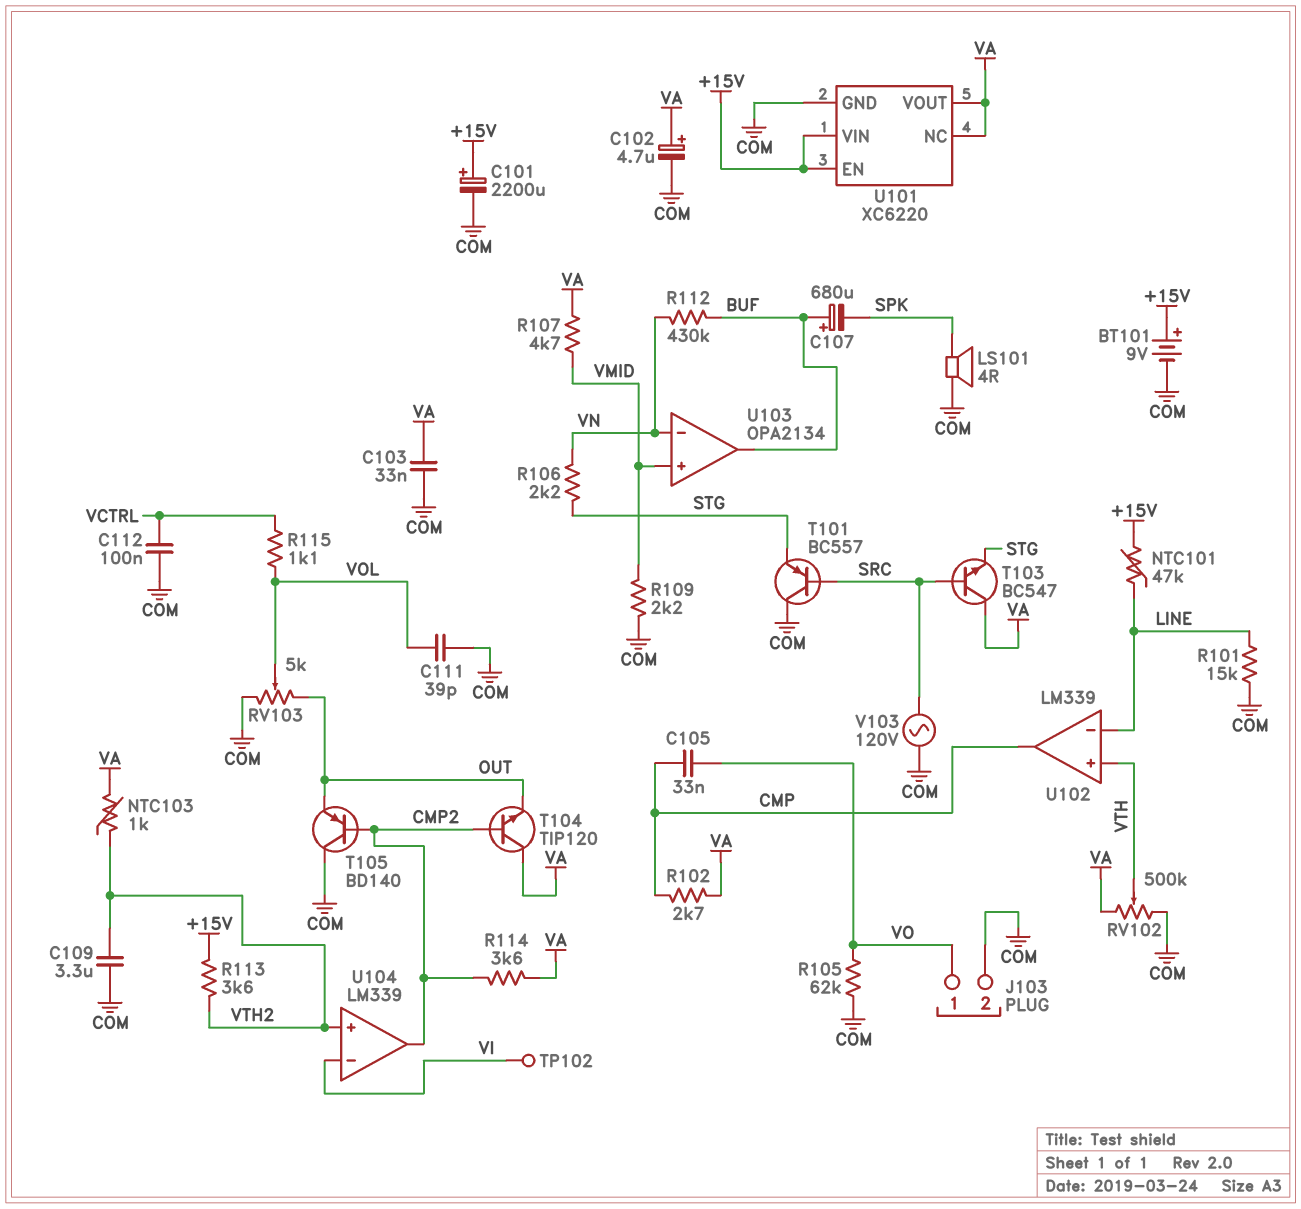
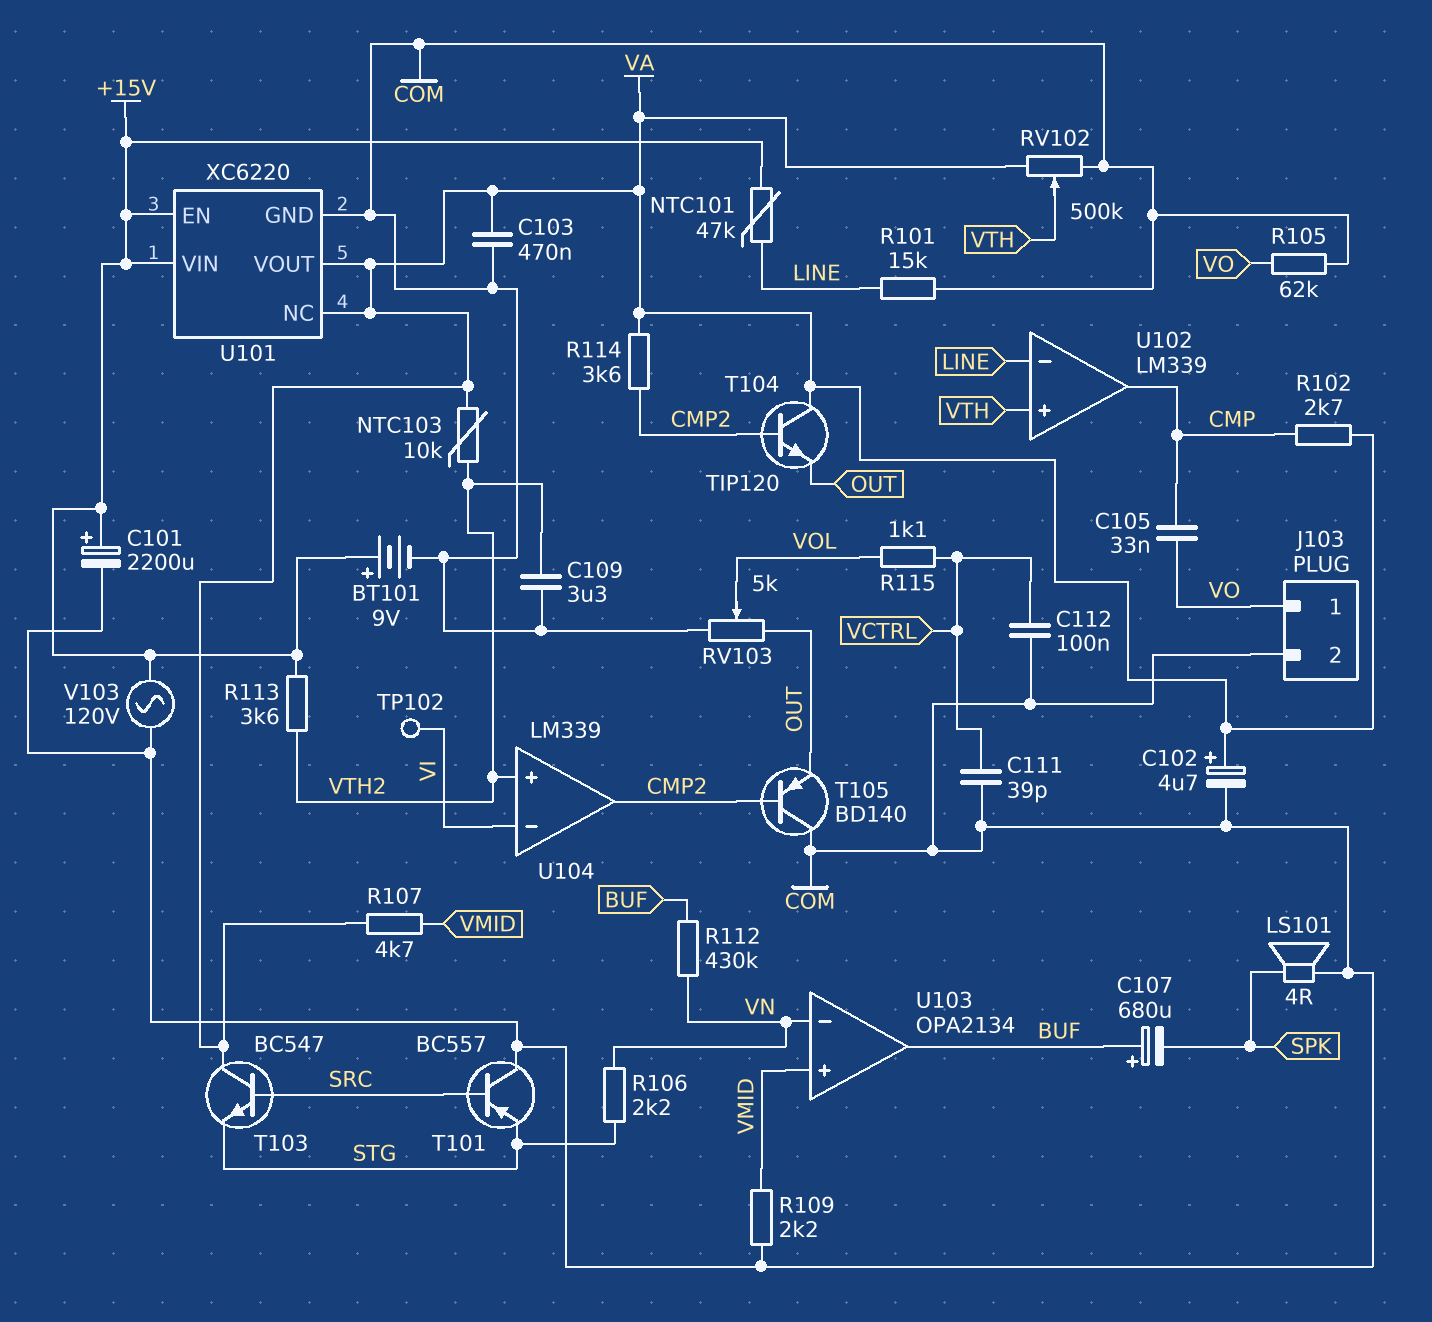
C103: 33nF (COM, VA) -> 470nF (COM, VA)
C111: 39pF (COM, VOL) -> 39pF (COM, VCTRL)
NTC103: 1k (VA, VTH2) -> 10k (VA, VTH2)
V103: AC 120V (COM, SRC) -> AC 120V (+15V, COM)

